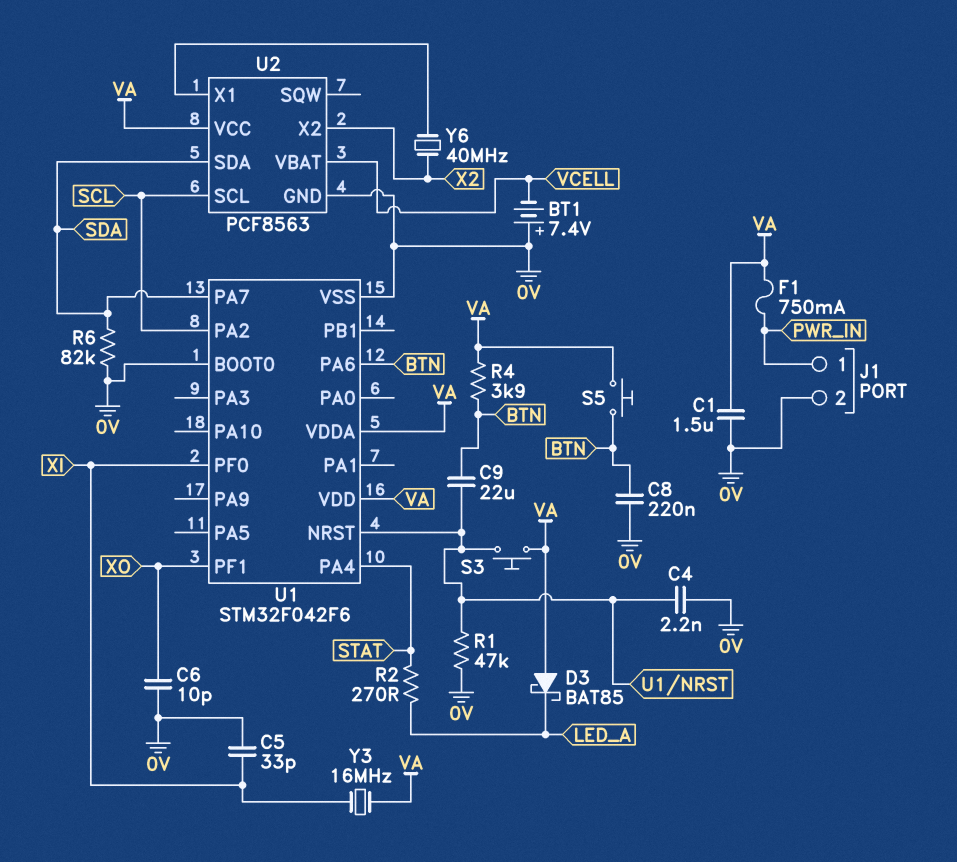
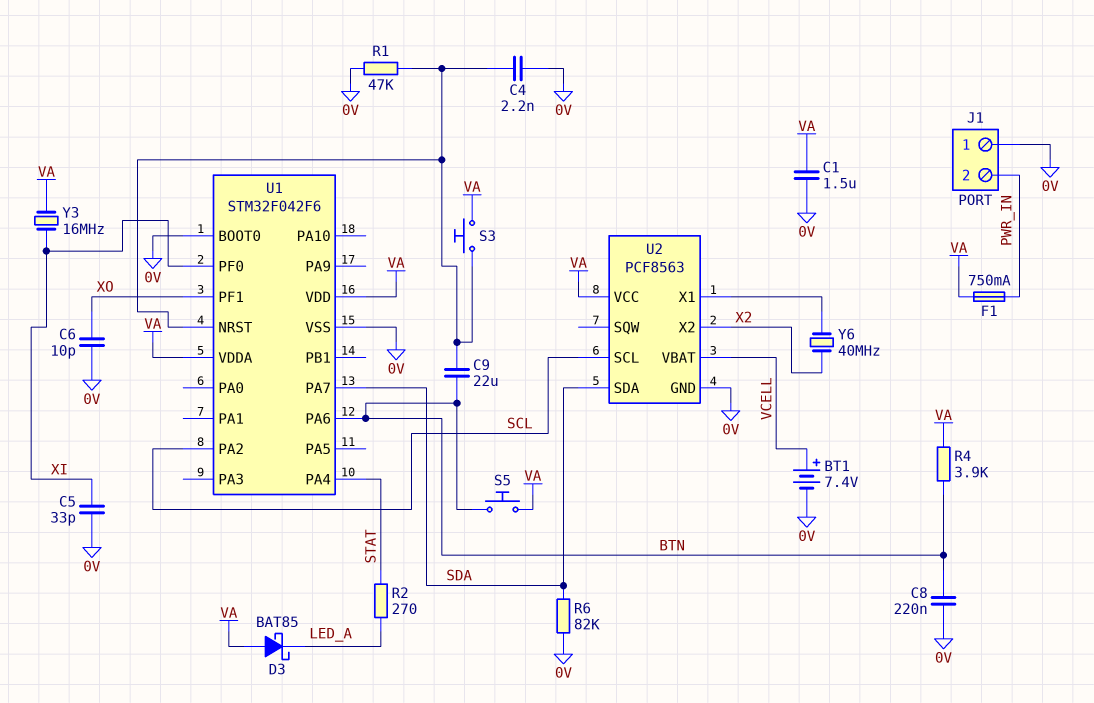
BT1: 7.4V (plus 0V, minus VCELL) -> 7.4V (plus VCELL, minus 0V)
J1 pin 1: PWR_IN -> 0V
J1 pin 2: 0V -> PWR_IN

